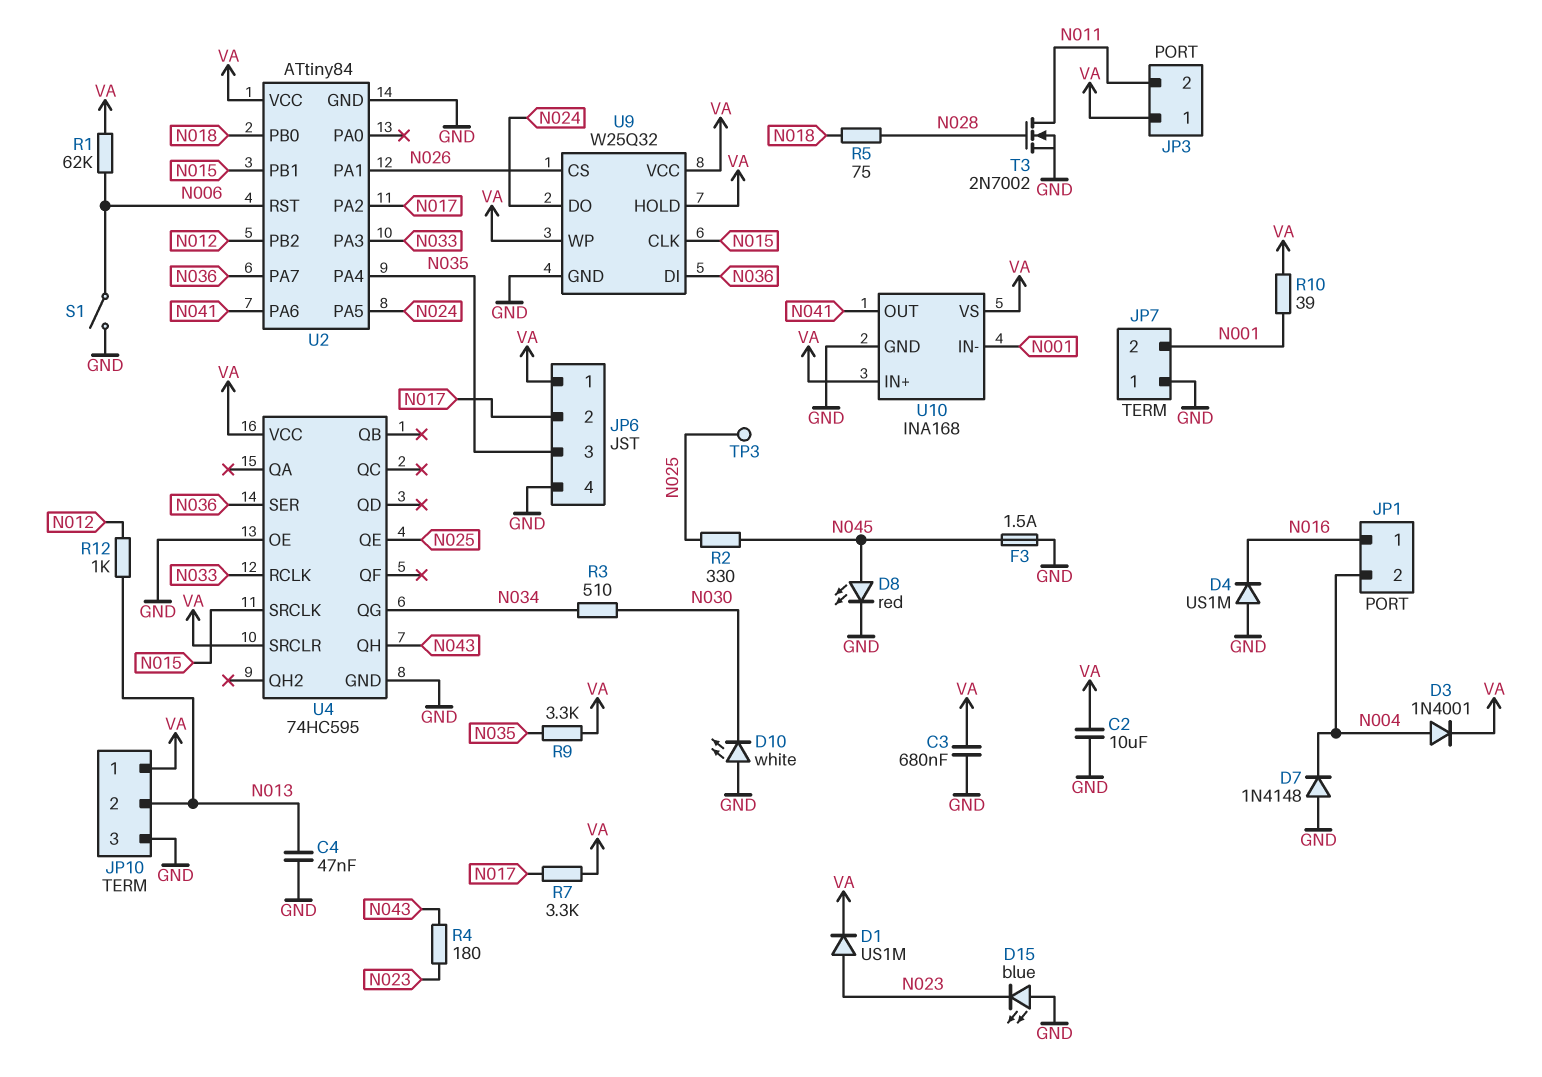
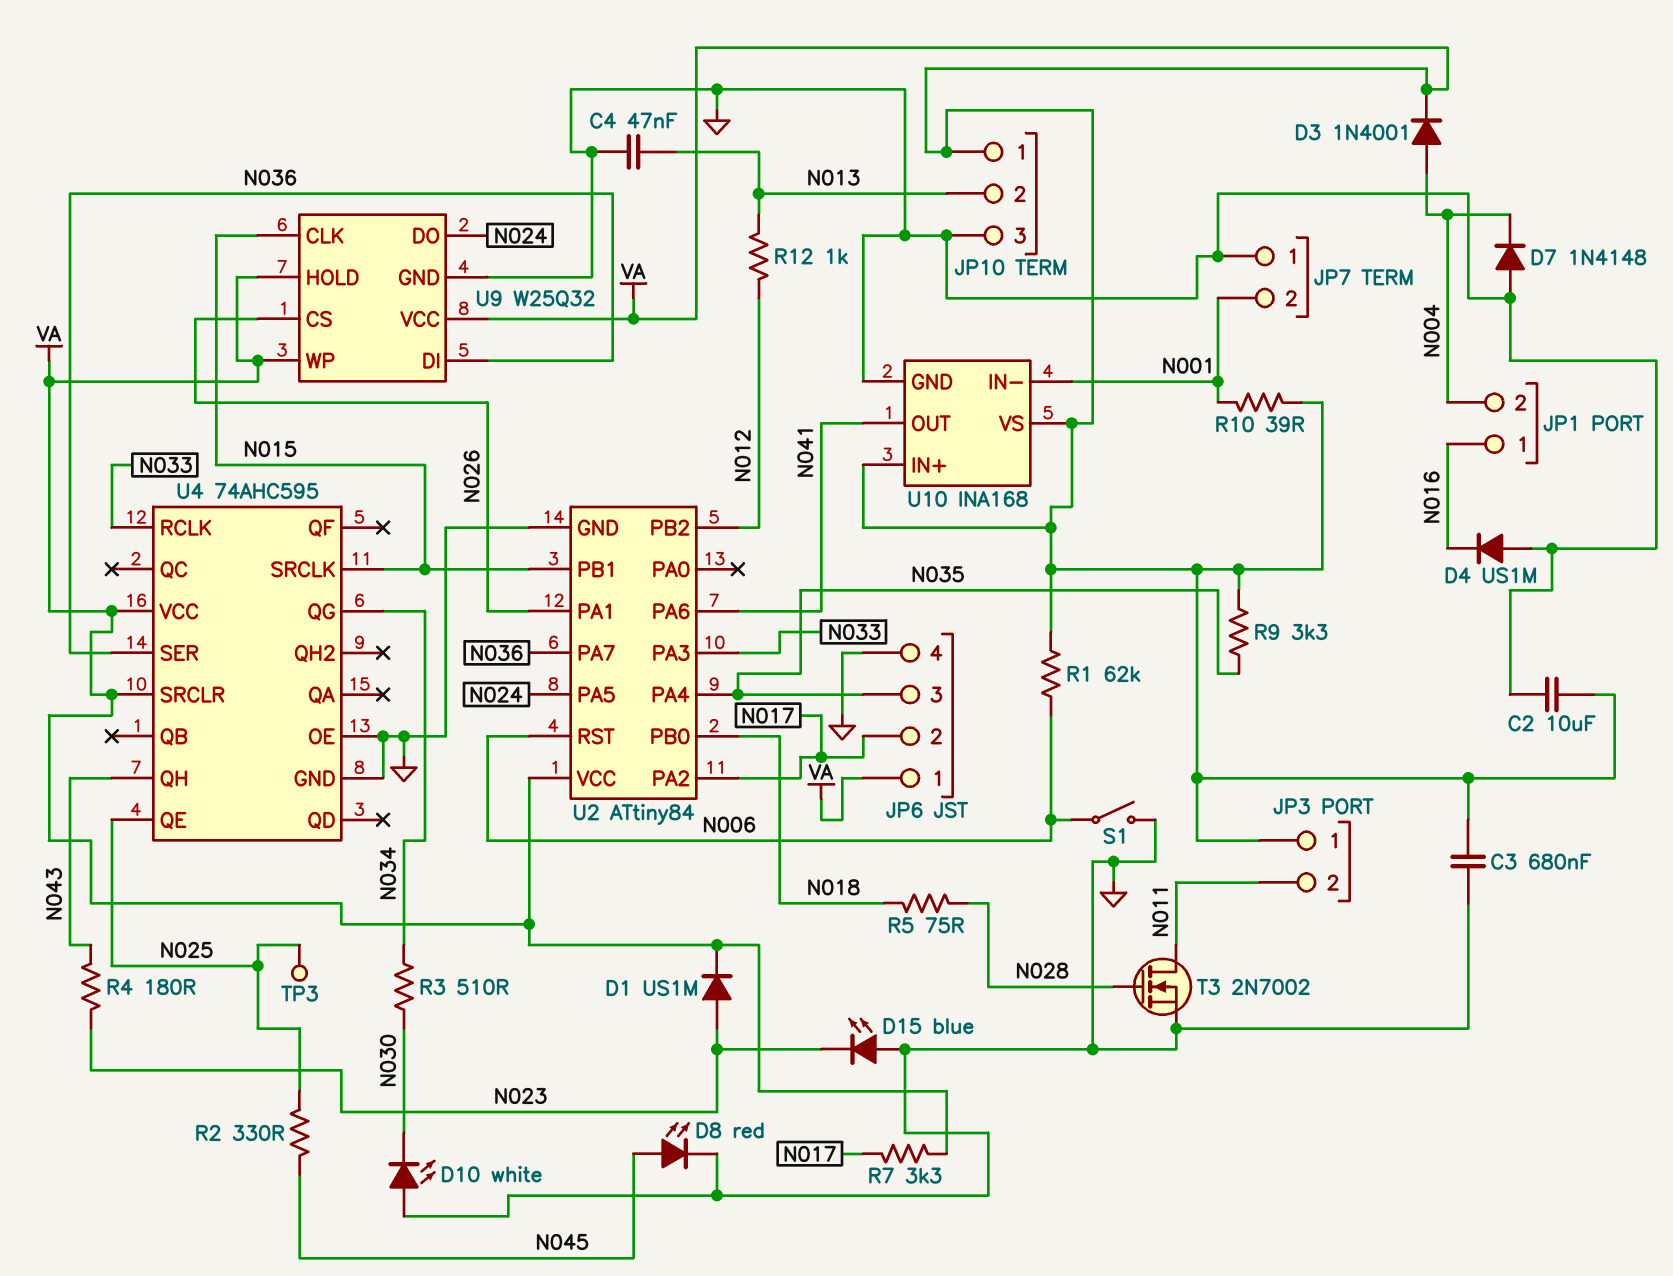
F3: 1.5A (GND, N045) -> none
U4: 74HC595 -> 74AHC595

